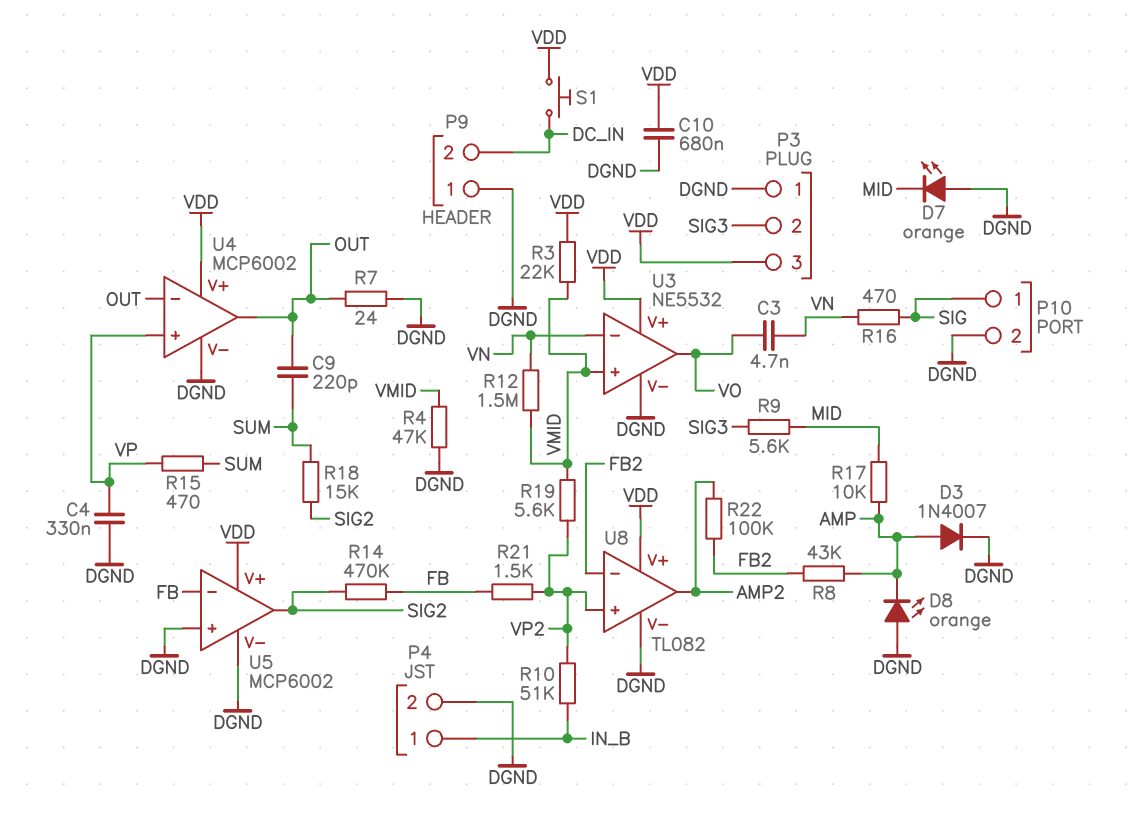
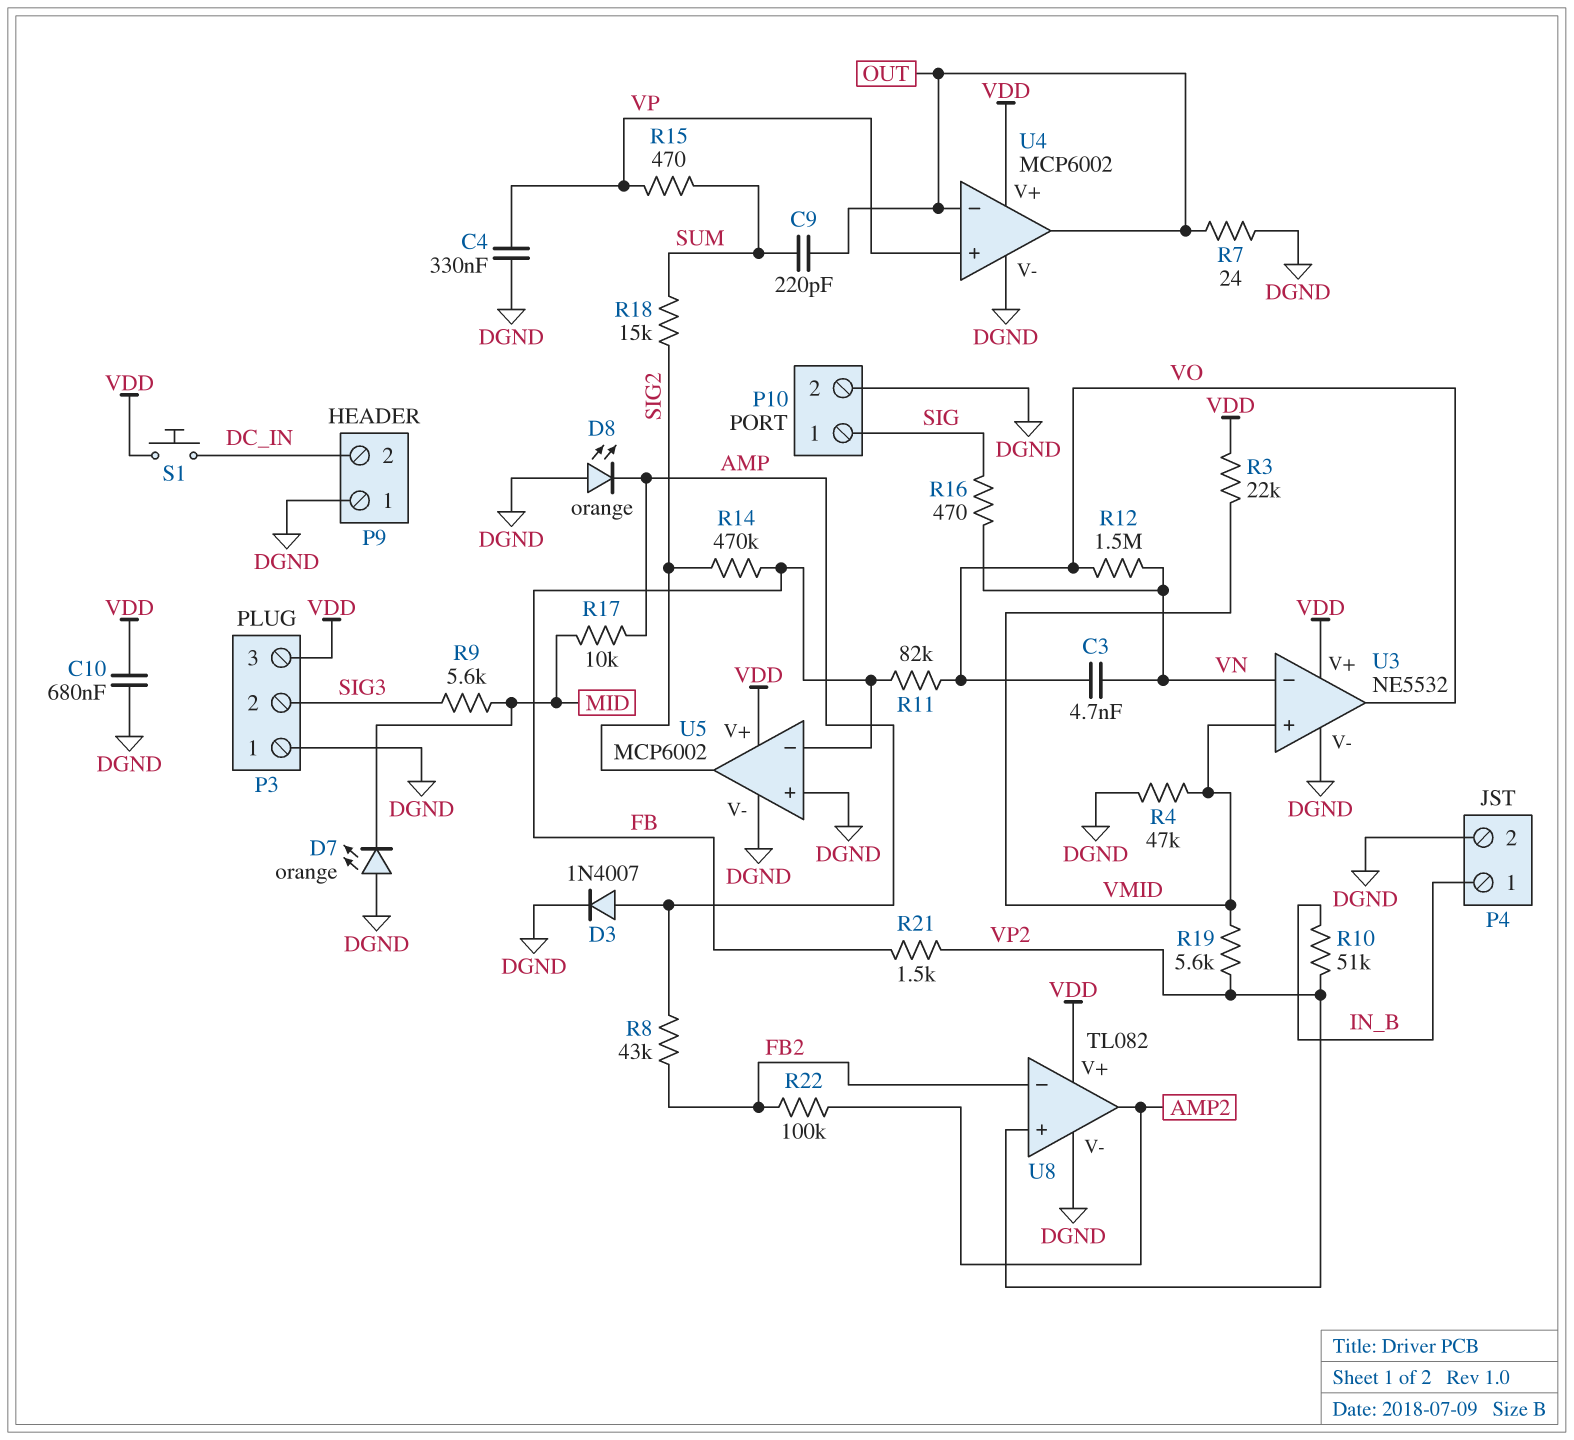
R11: none -> 82k (FB, VO)
R12: 1.5M (VMID, VN) -> 1.5M (VN, VO)

